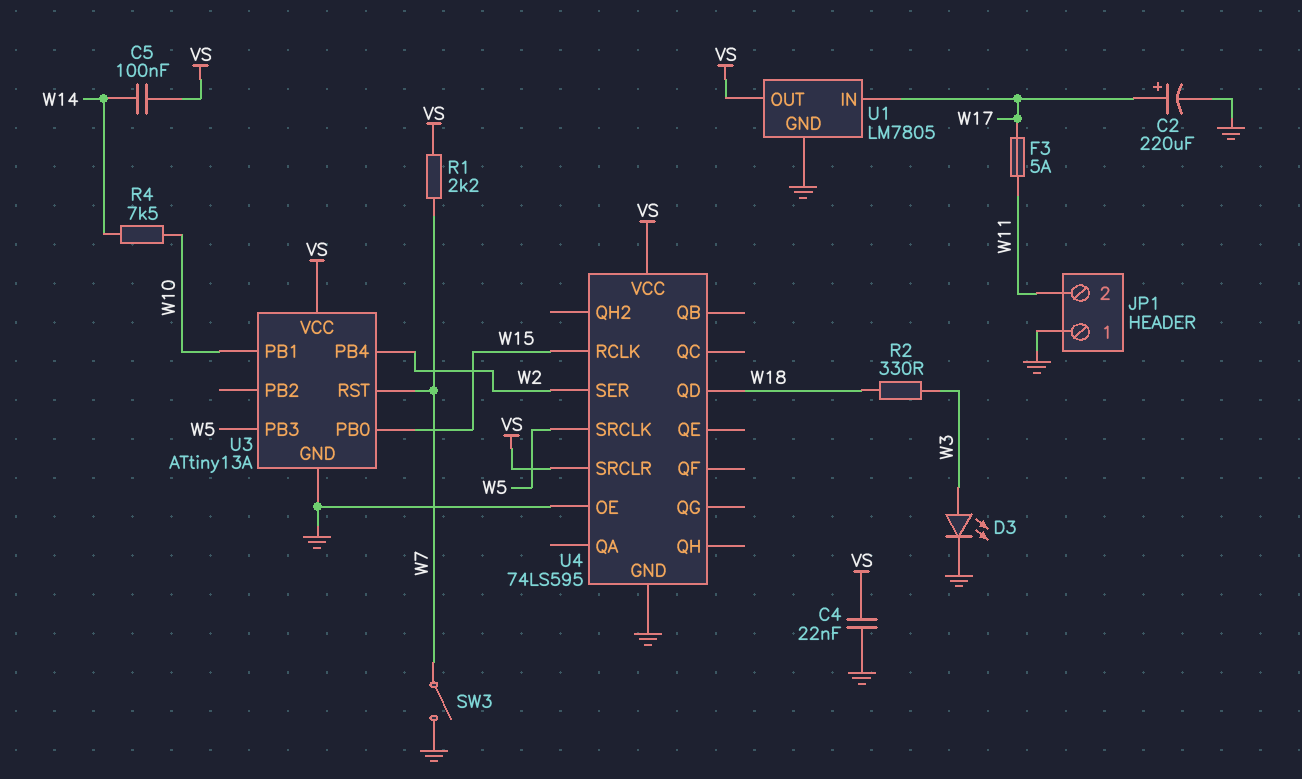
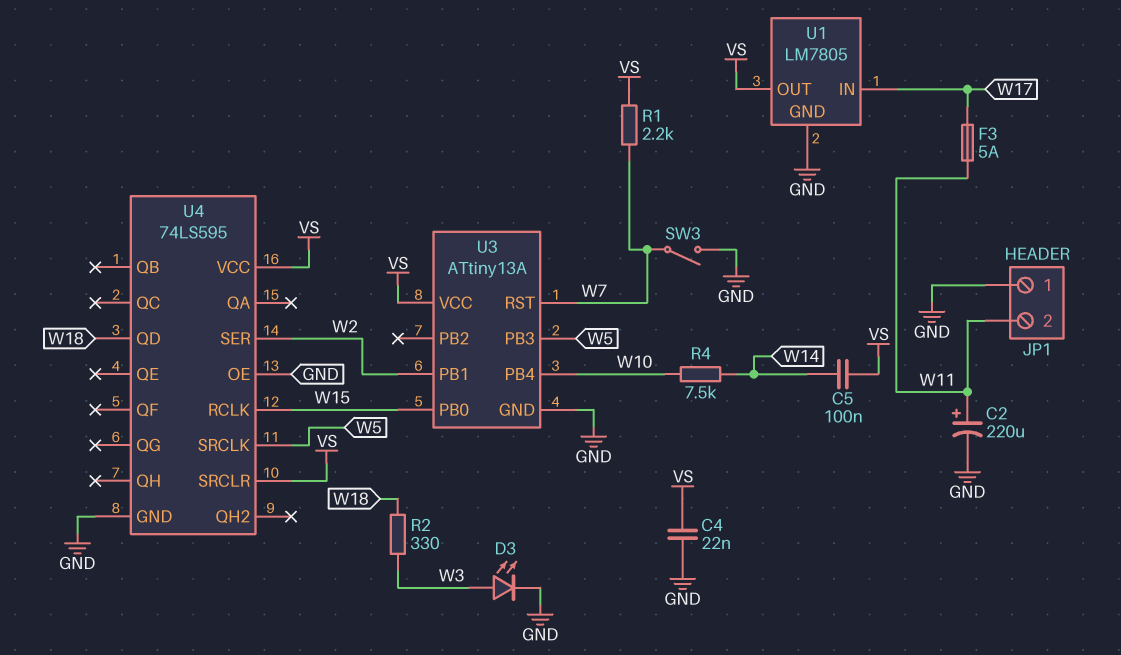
C2: 220uF (plus W17, minus GND) -> 220uF (plus W11, minus GND)
U3 pin PB1: W10 -> W2
U3 pin PB4: W2 -> W10

